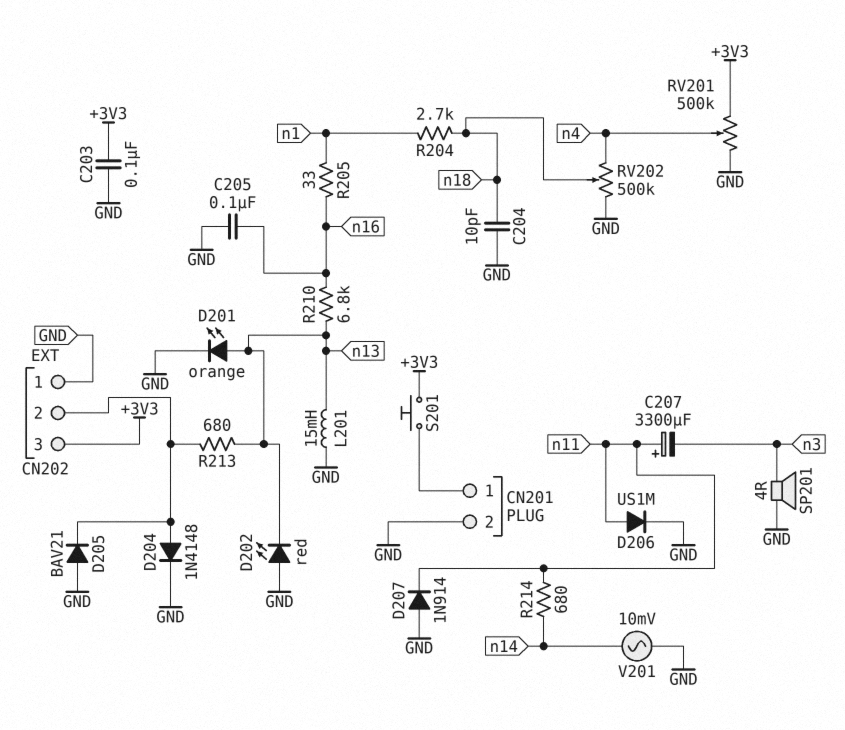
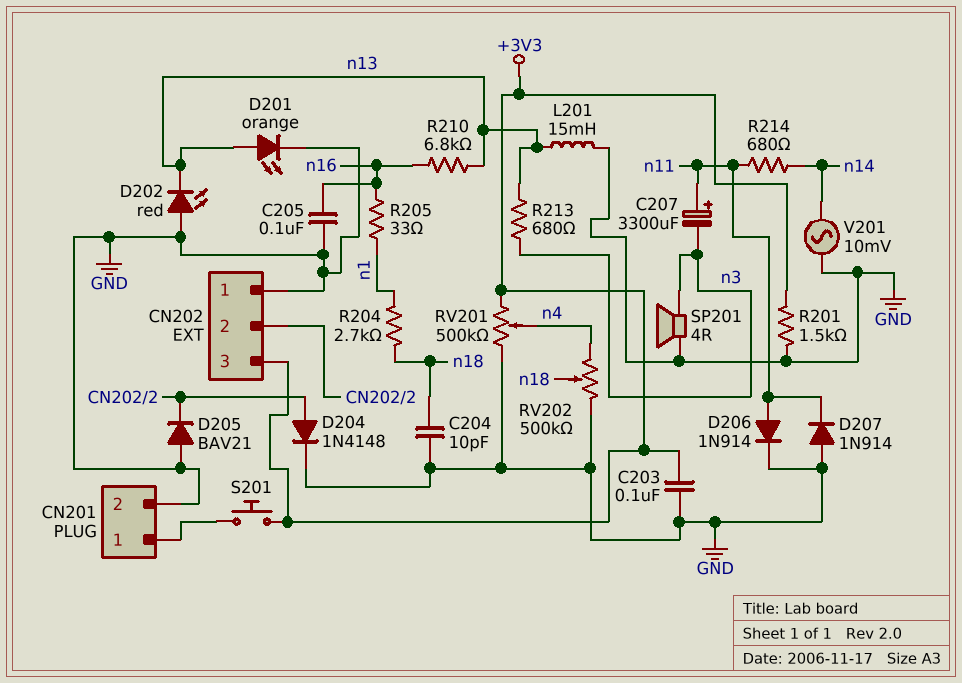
D206: diode US1M (A n11, K GND) -> diode 1N914 (A n11, K GND)
R201: none -> 1.5k (+3V3, GND)
R213: 680 (CN202/2, n13) -> 680 (n3, n13)

